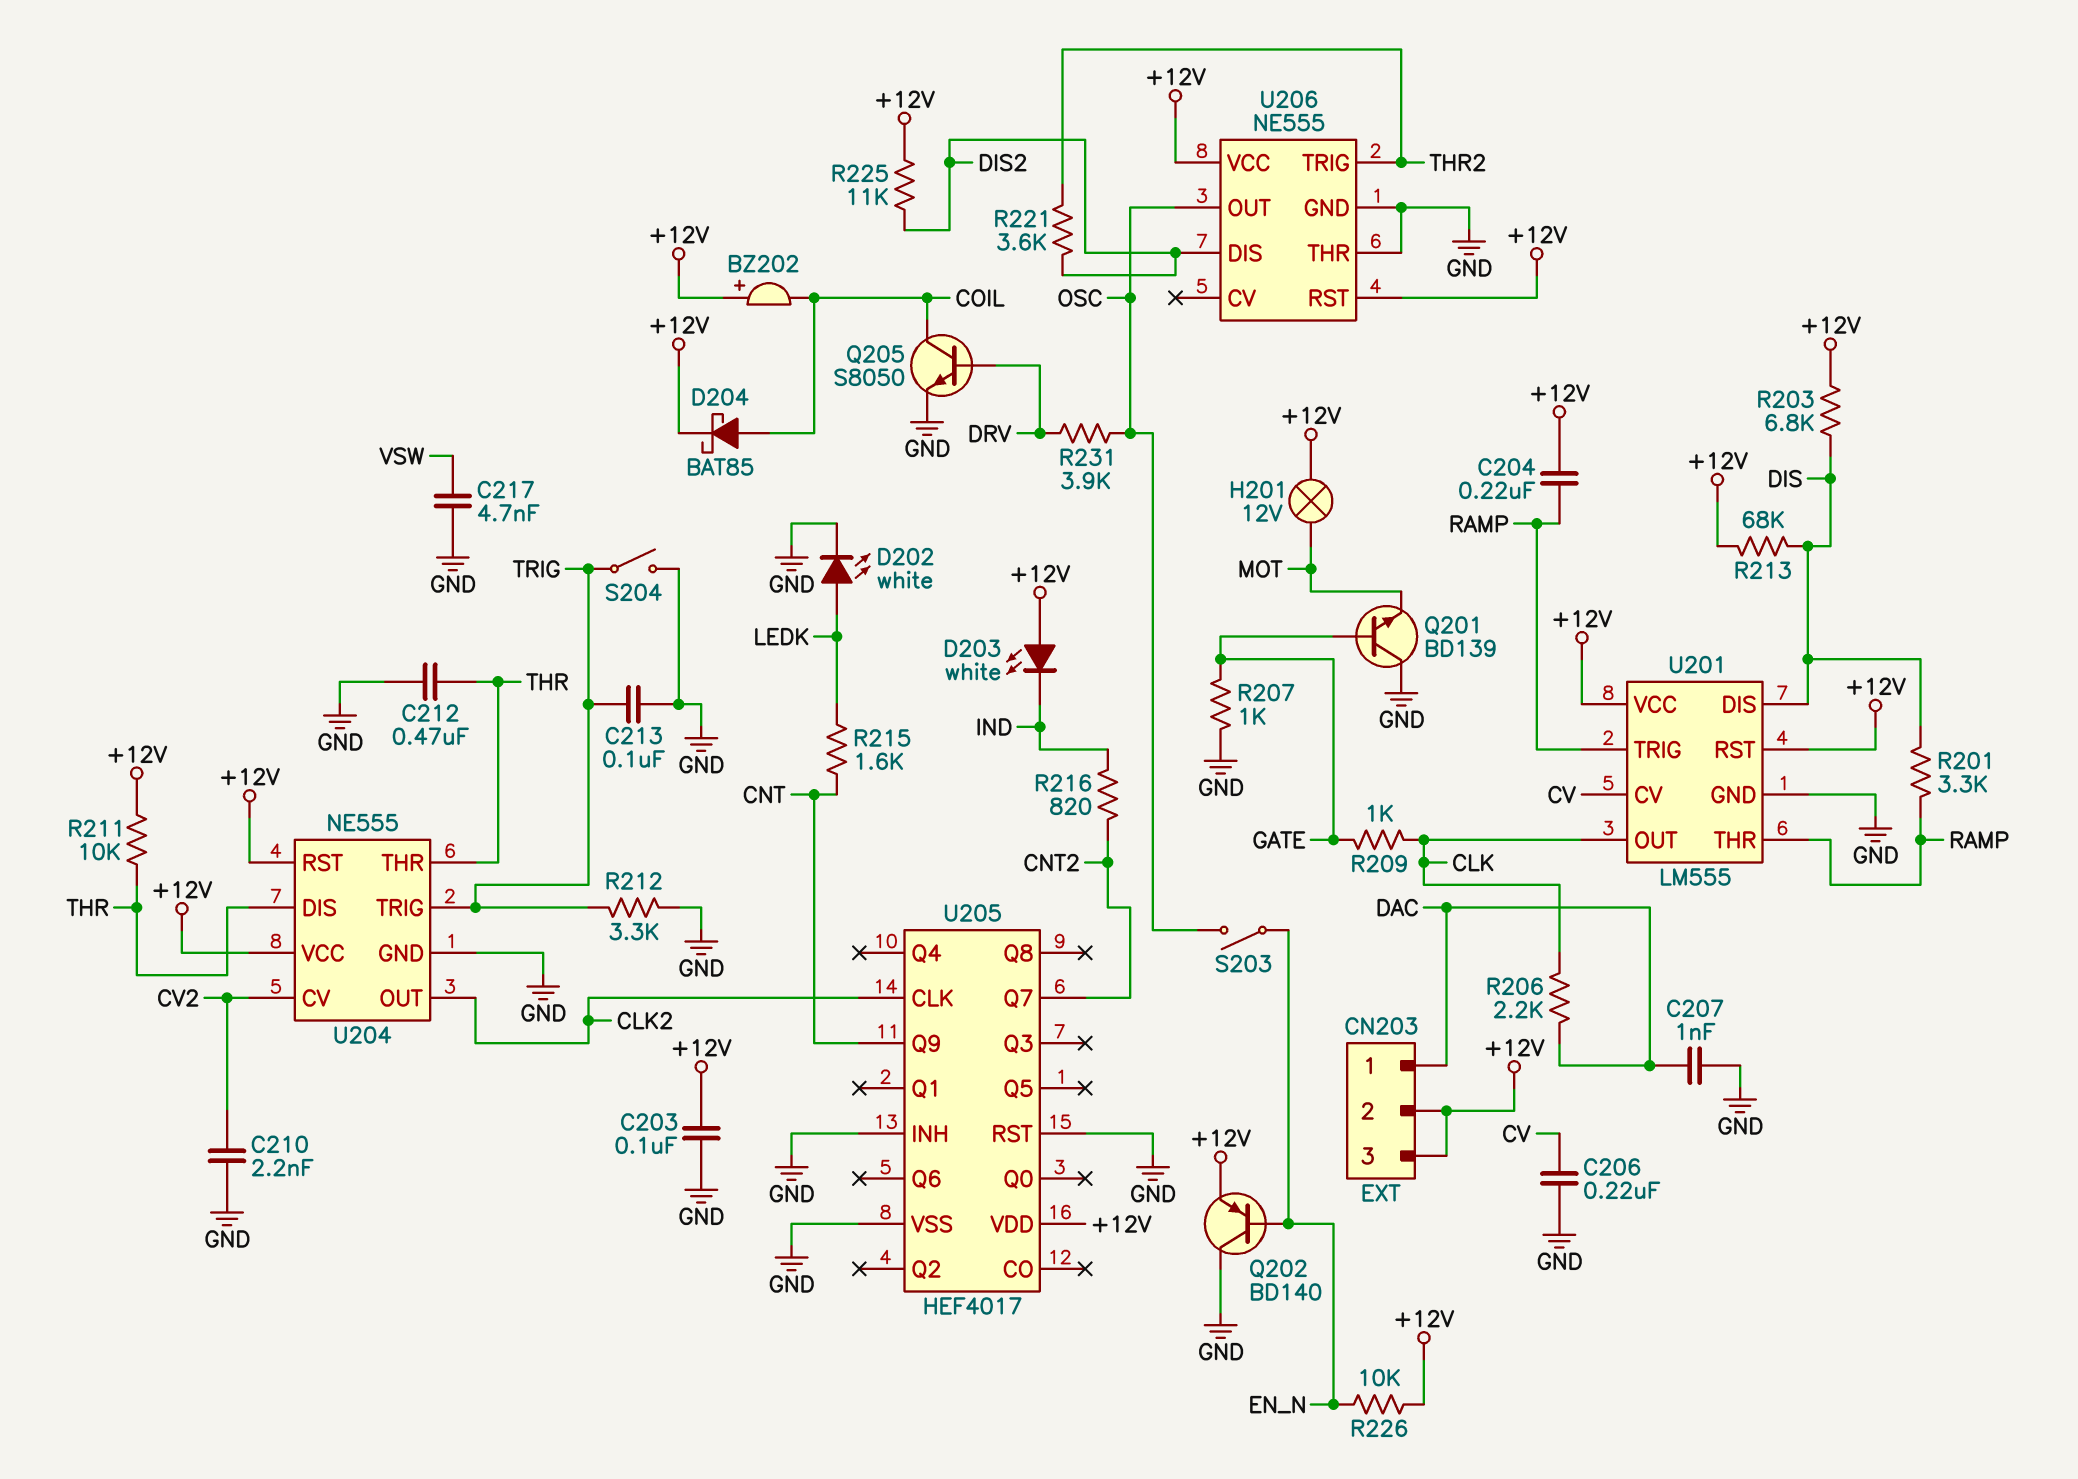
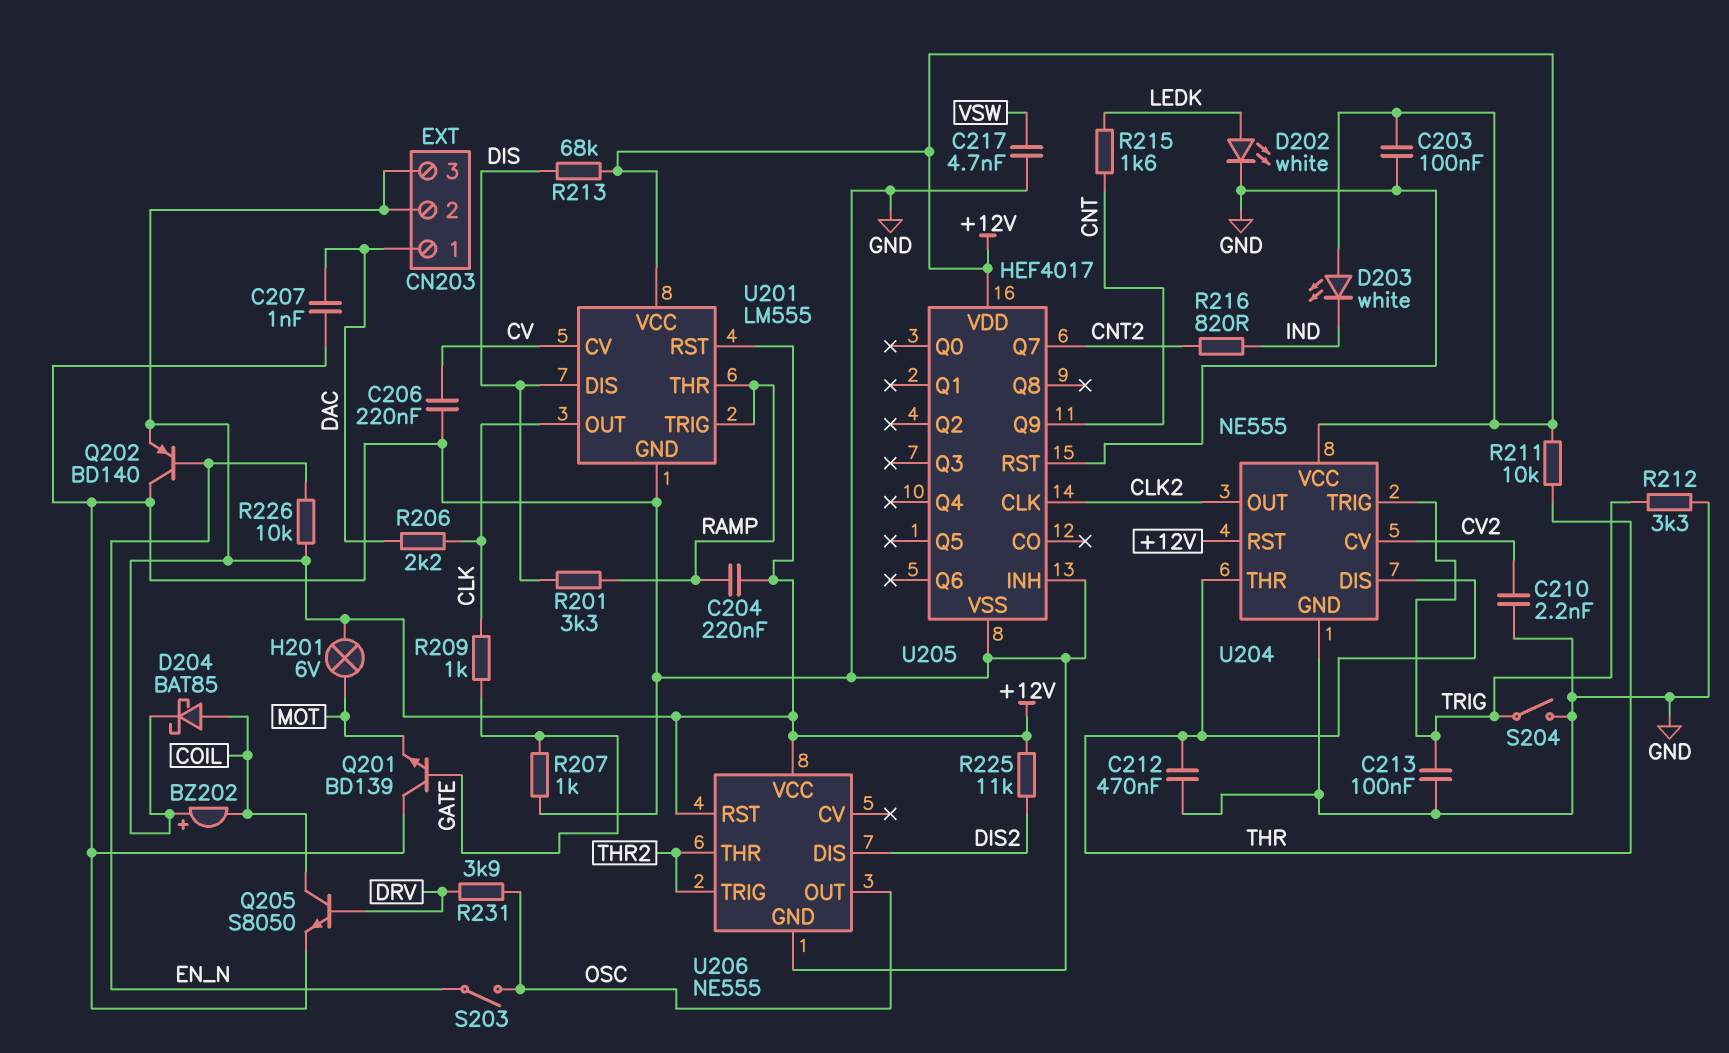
H201: lamp 12V (+12V, MOT) -> lamp 6V (+12V, MOT)
R203: 6.8k (+12V, DIS) -> none
R221: 3.6k (DIS2, THR2) -> none
U206 pin THR: GND -> THR2

